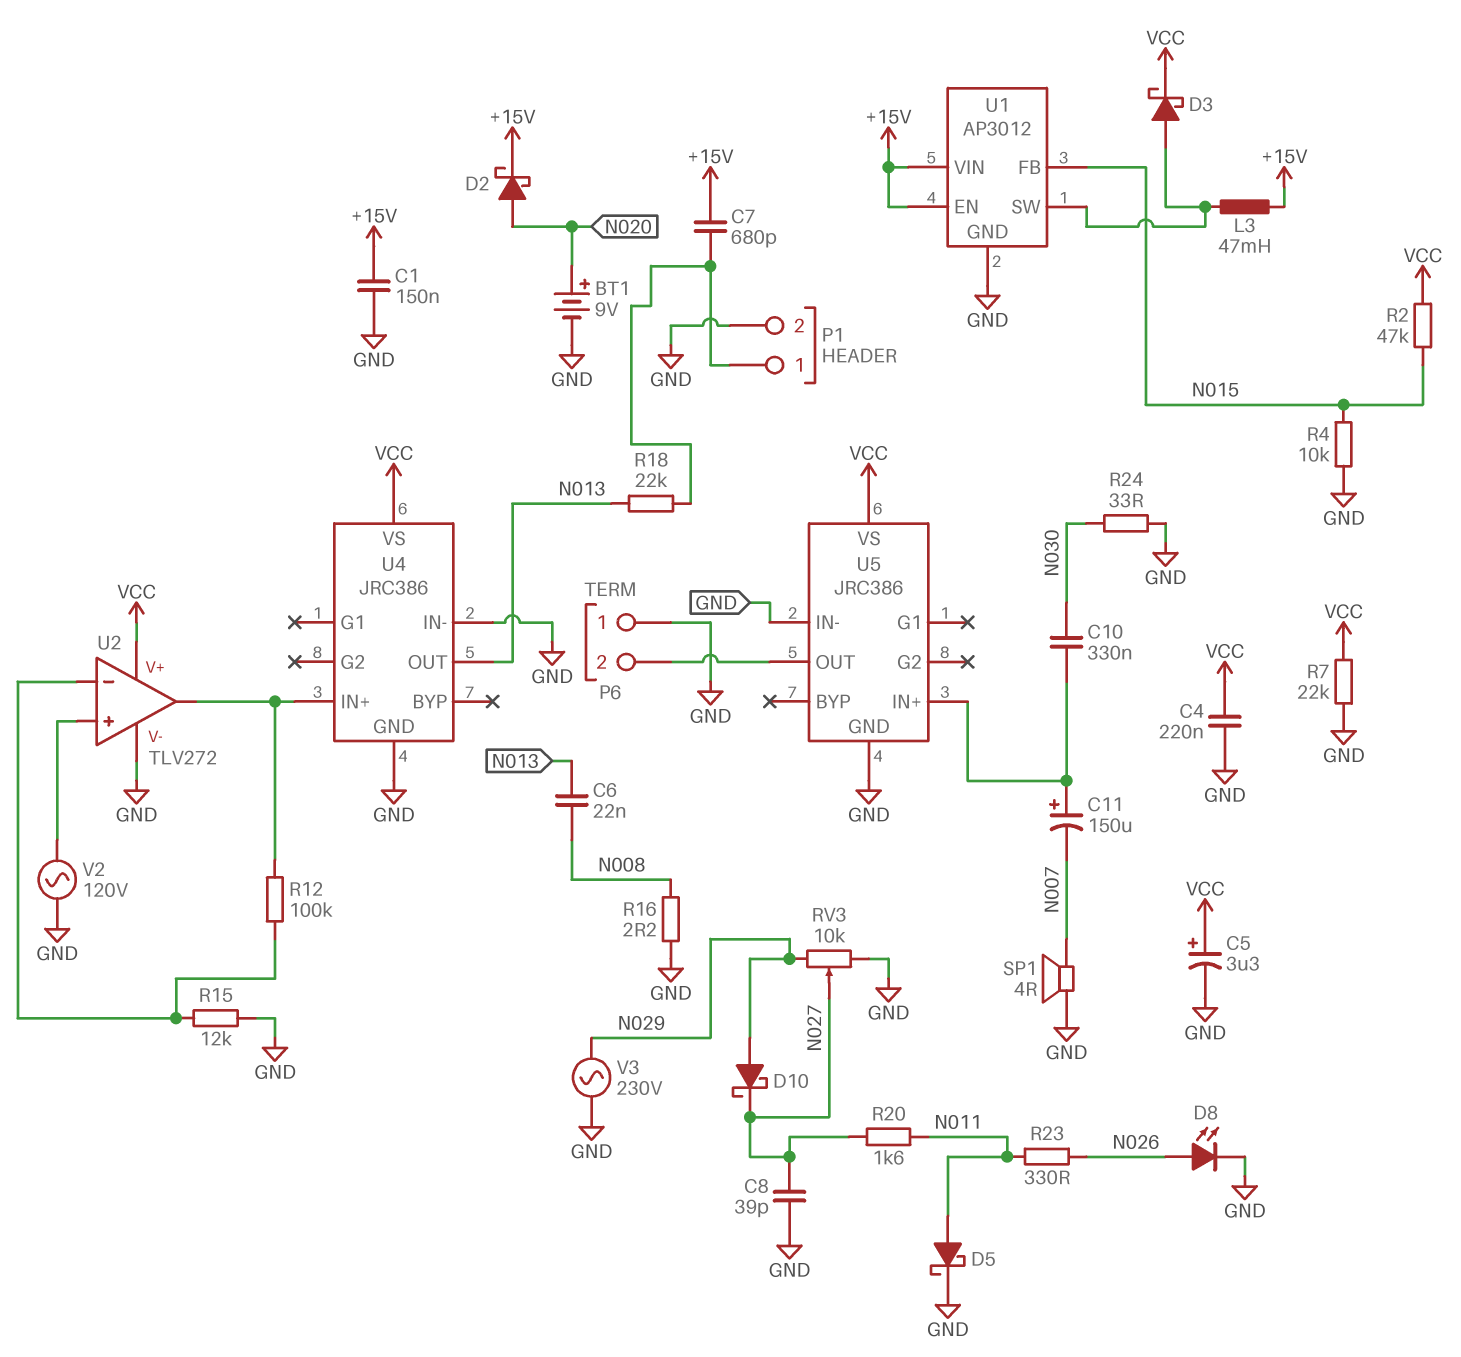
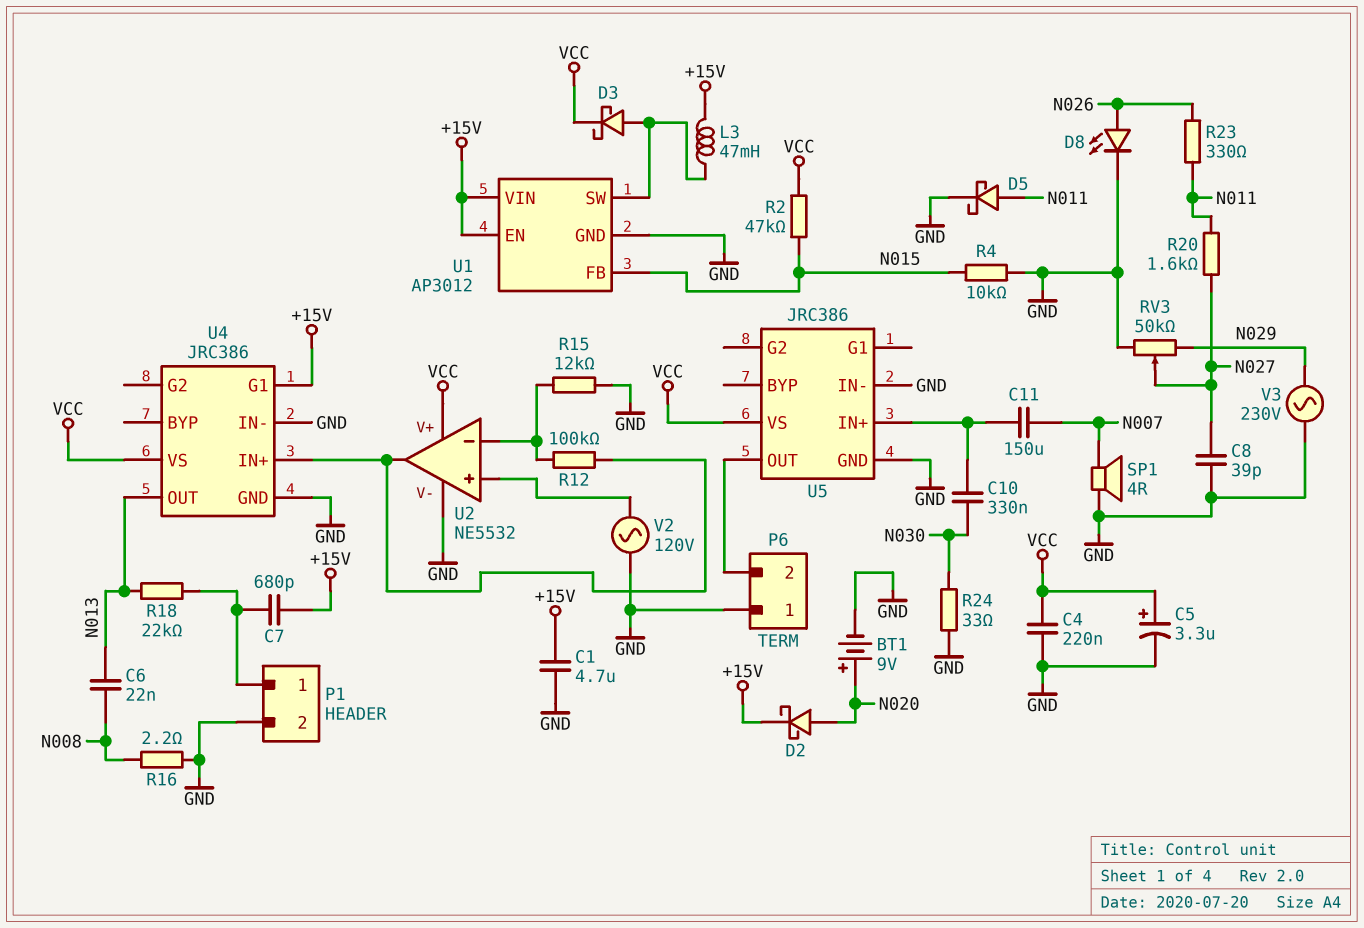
C1: 150nF (+15V, GND) -> 4.7uF (+15V, GND)
C11: 150uF (plus U5/IN+, minus N007) -> 150uF (N007, U5/IN+)
D10: schottky (A N029, K N027) -> none
R7: 22k (GND, VCC) -> none
RV3: 10k (GND, N029, wiper N027) -> 50k (GND, N029, wiper N027)
U2: TLV272 -> NE5532
U4 pin G1: none -> +15V

